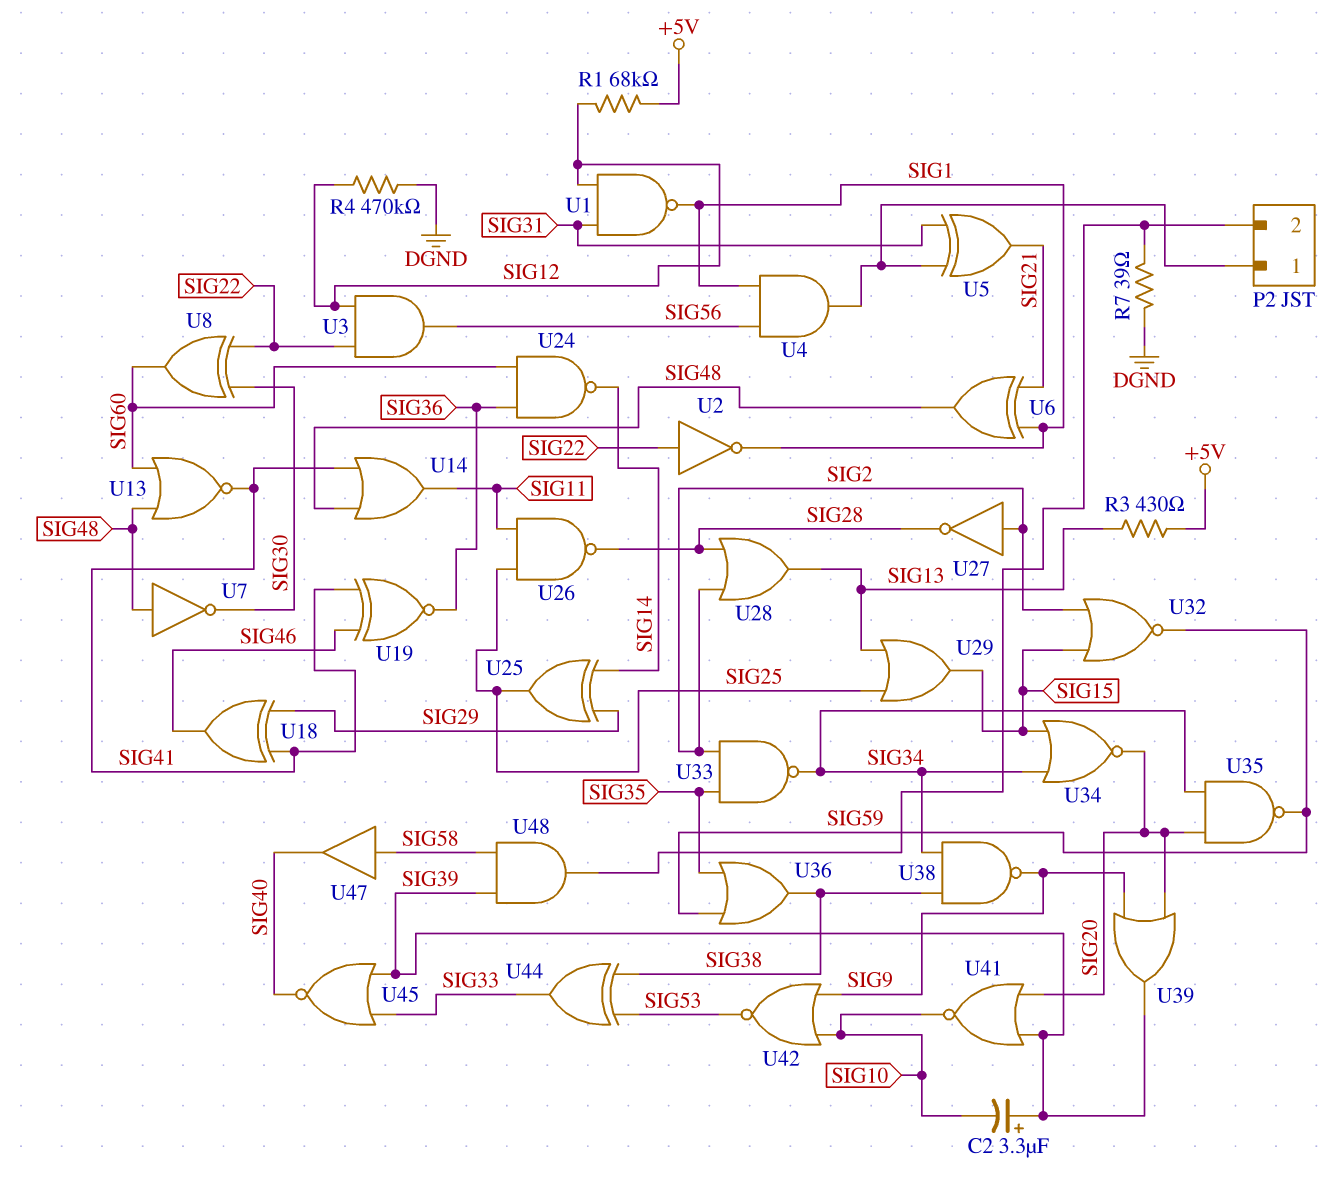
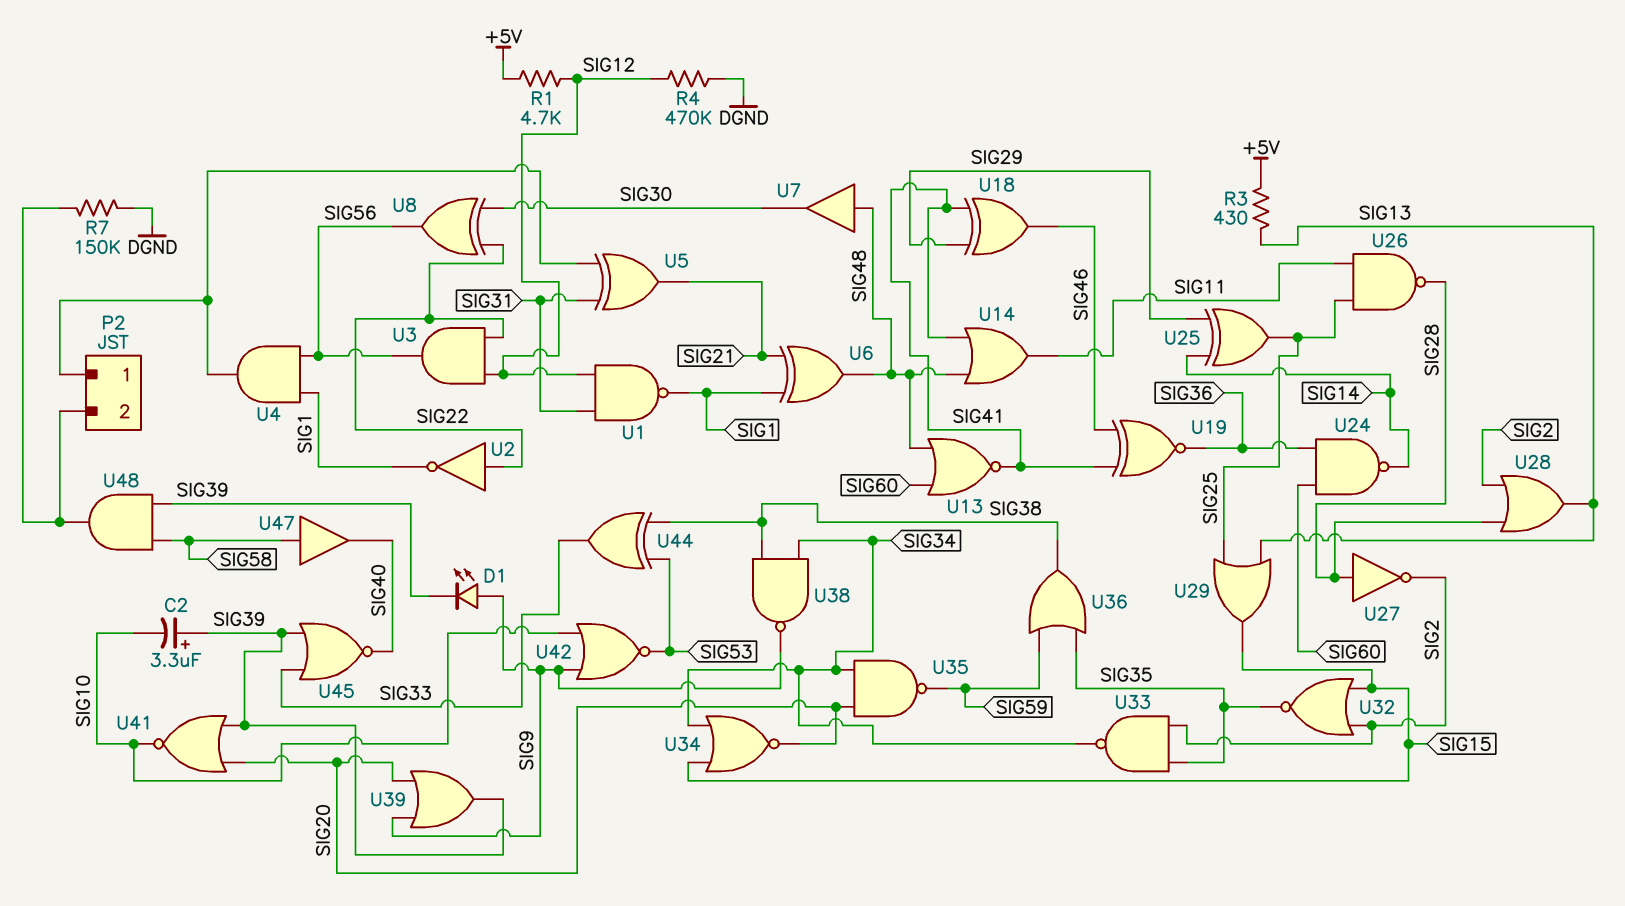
D1: none -> LED (A SIG9, K SIG39)
R1: 68k (+5V, SIG12) -> 4.7k (+5V, SIG12)
R7: 39 (DGND, P2/2) -> 150k (DGND, P2/2)
U7: NOT (in SIG48, out SIG30) -> buffer (in SIG48, out SIG30)
U8: XOR (in SIG22, in SIG30, out SIG60) -> XOR (in SIG22, in SIG30, out SIG56)
U27: NOT (in SIG2, out SIG28) -> NOT (in SIG28, out SIG2)
U32: NOR (in SIG2, in SIG15, out SIG59) -> NOR (in SIG2, in SIG15, out SIG35)

